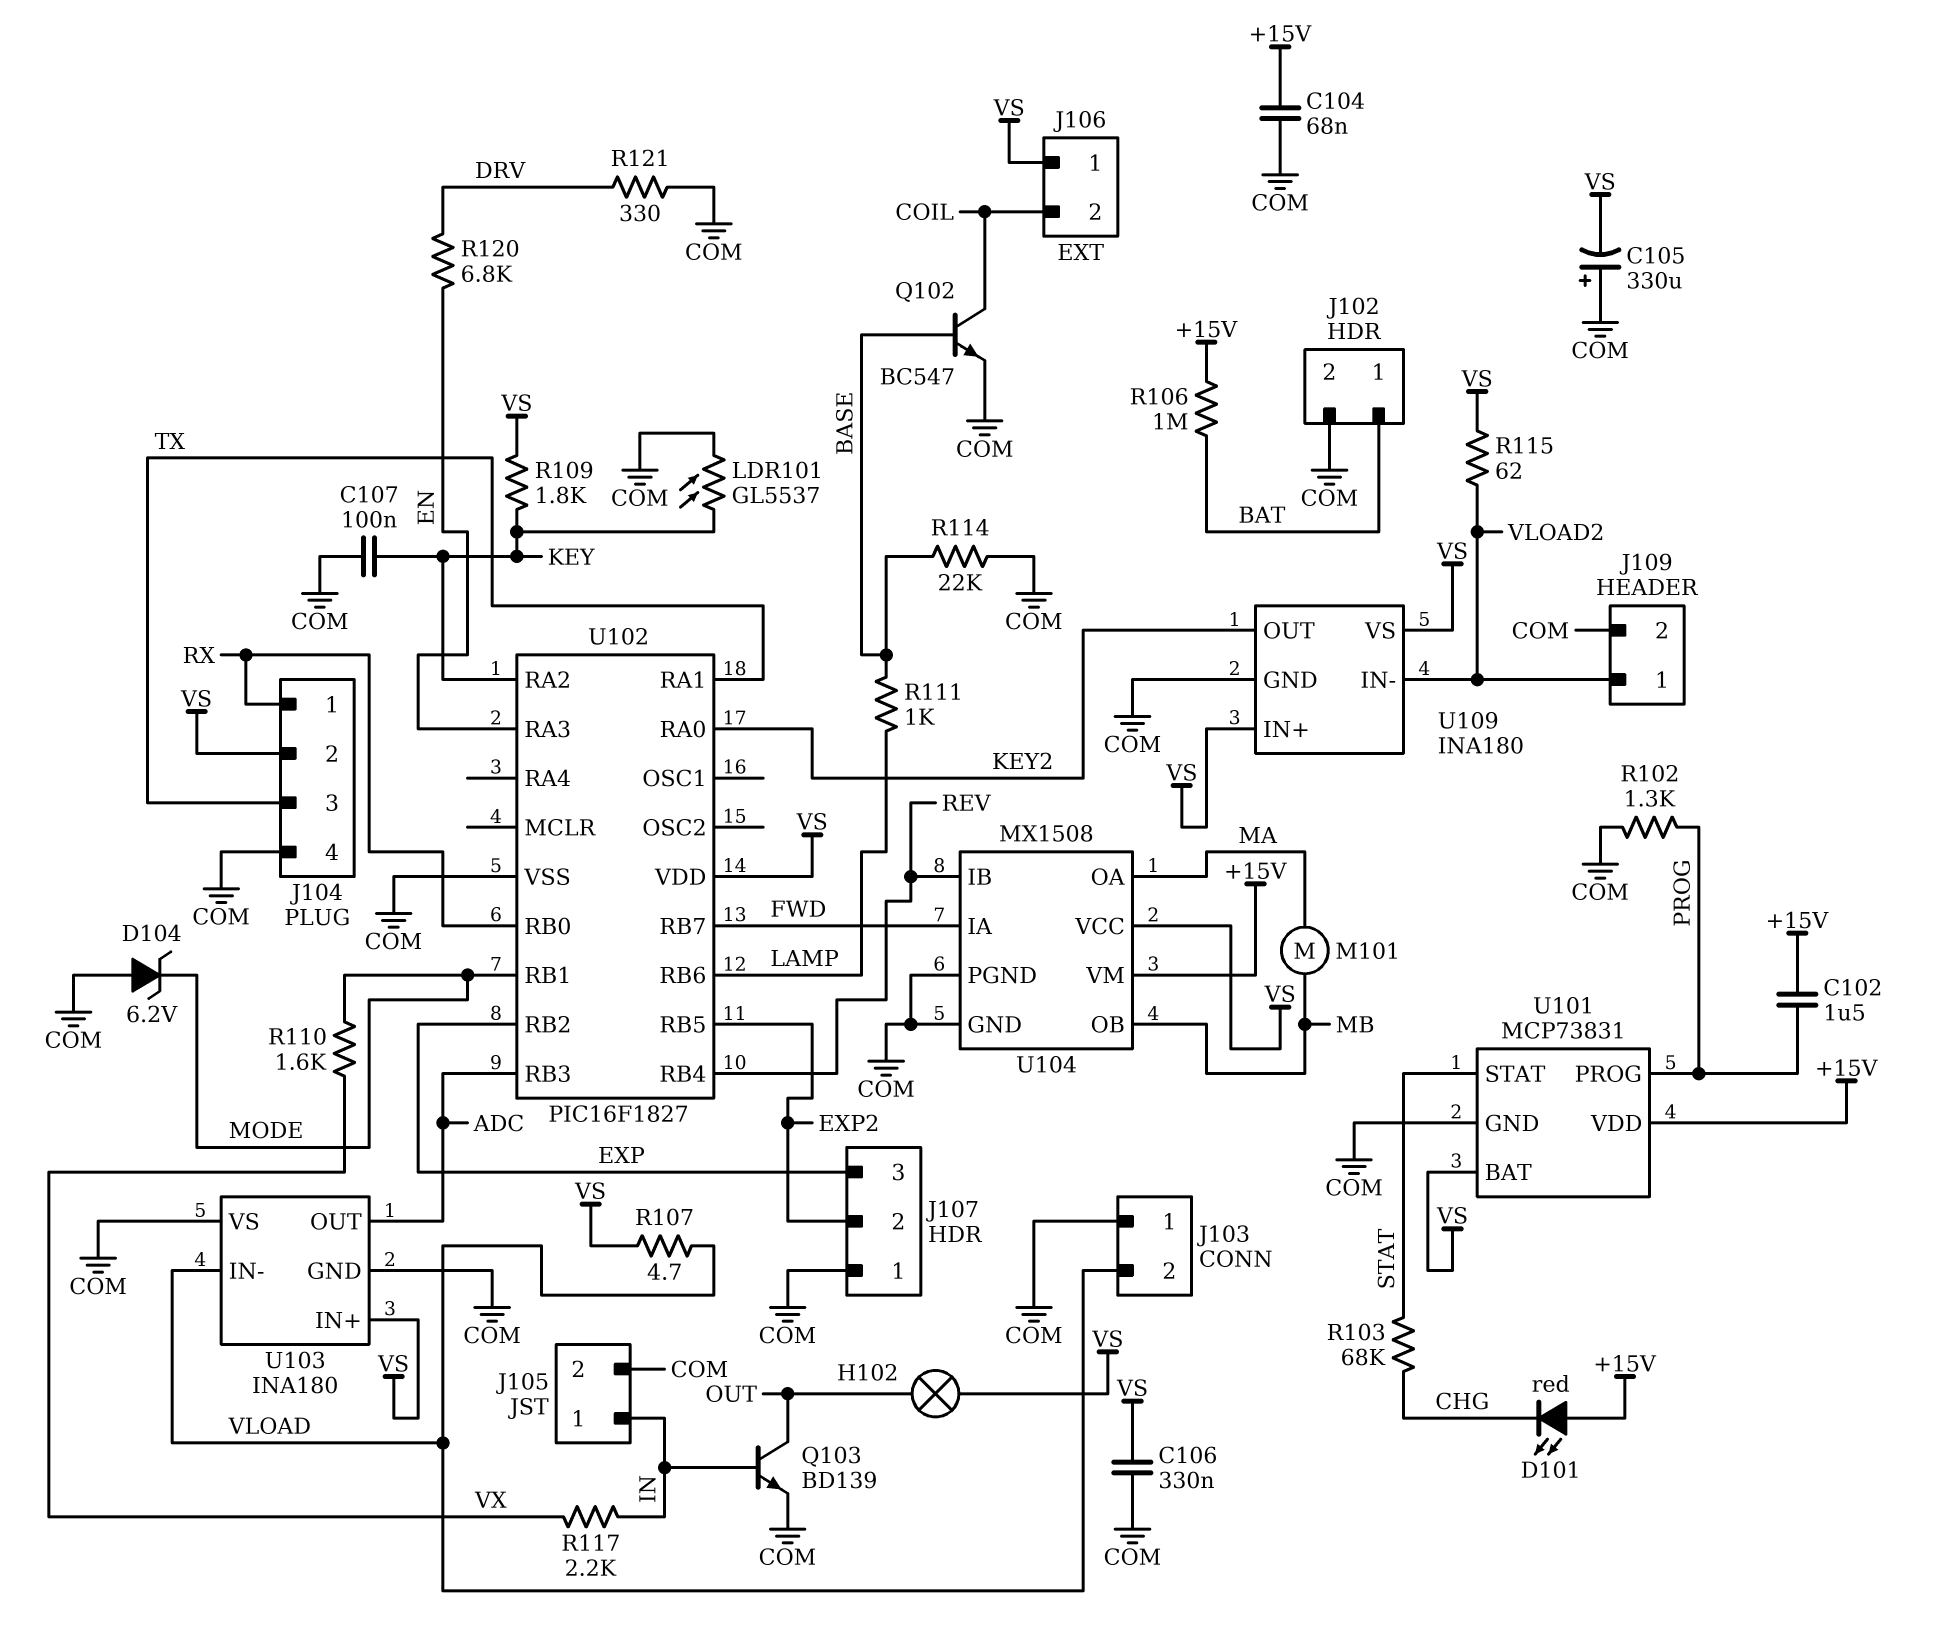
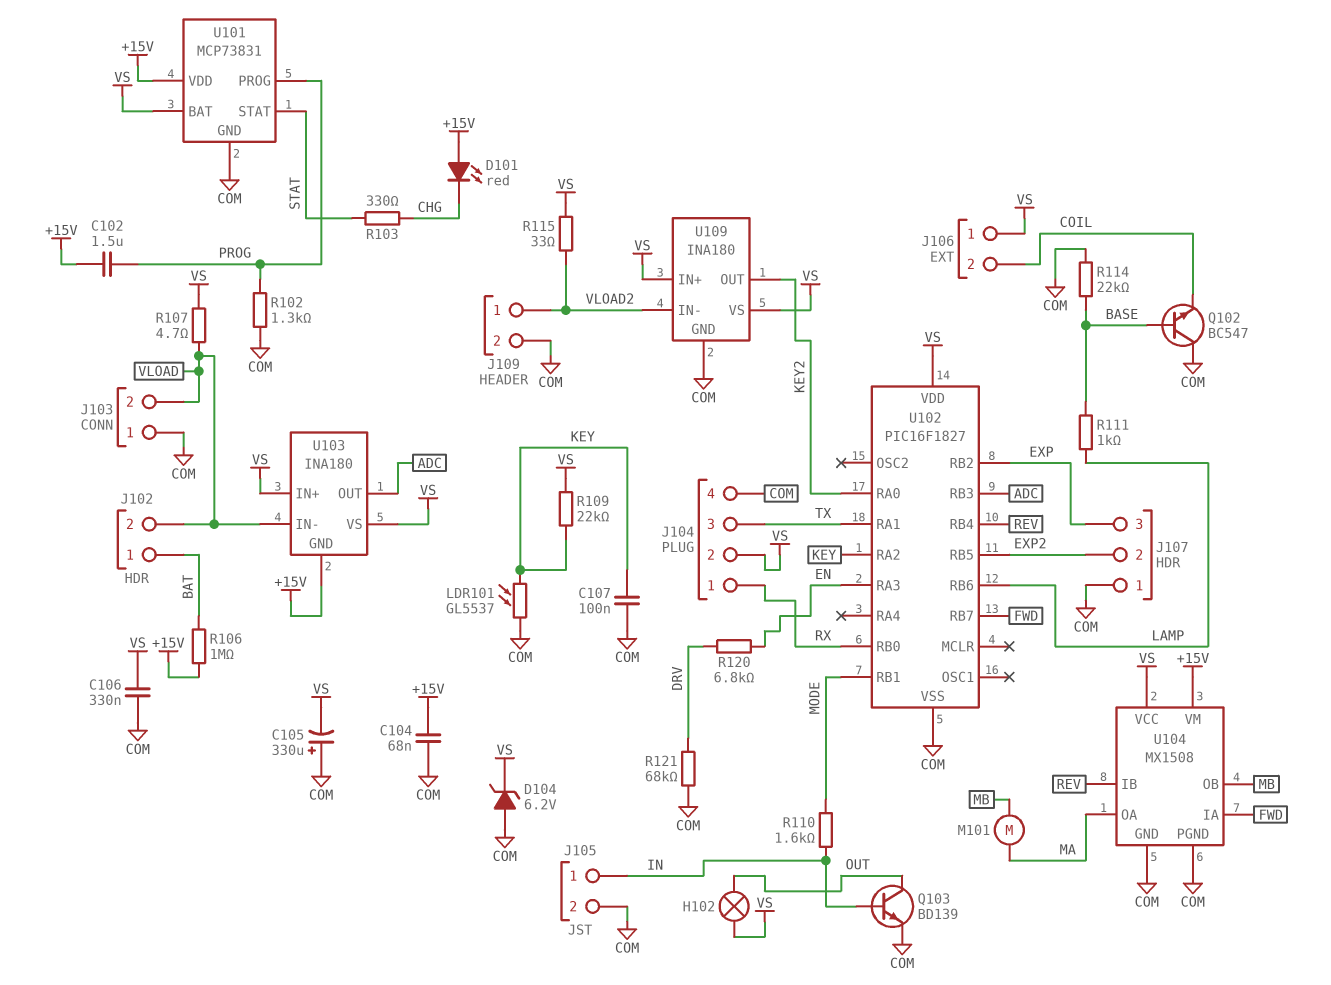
D104: zener 6.2V (A COM, K MODE) -> zener 6.2V (A COM, K VS)
J102 pin 2: COM -> VLOAD
Q102: NPN BC547 (B BASE, C COIL, E COM) -> NPN BC547 (B BASE, C COM, E COIL)
R103: 68k (CHG, STAT) -> 330 (CHG, STAT)
R109: 1.8k (KEY, VS) -> 22k (KEY, VS)
R110: 1.6k (MODE, VX) -> 1.6k (IN, MODE)
R115: 62 (VLOAD2, VS) -> 33 (VLOAD2, VS)
R117: 2.2k (IN, VX) -> none
R121: 330 (COM, DRV) -> 68k (COM, DRV)
U103 pin GND: COM -> +15V
U103 pin VS: COM -> VS

